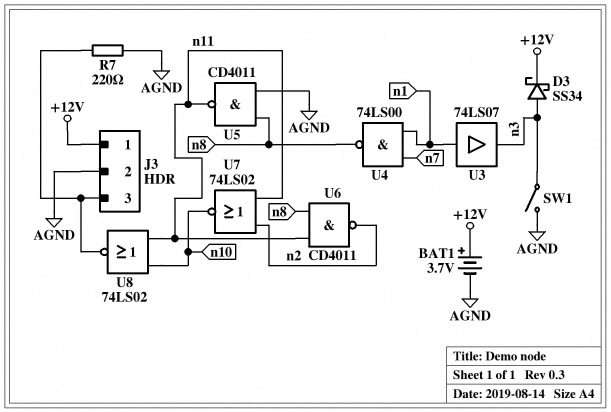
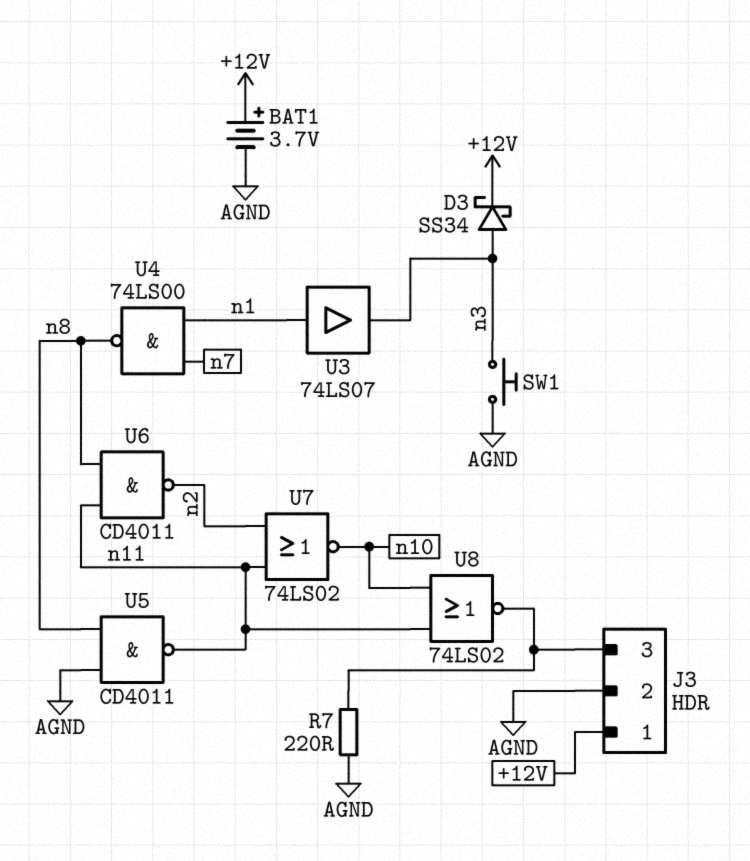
SW1: switch (AGND, n3) -> button (AGND, n3)

